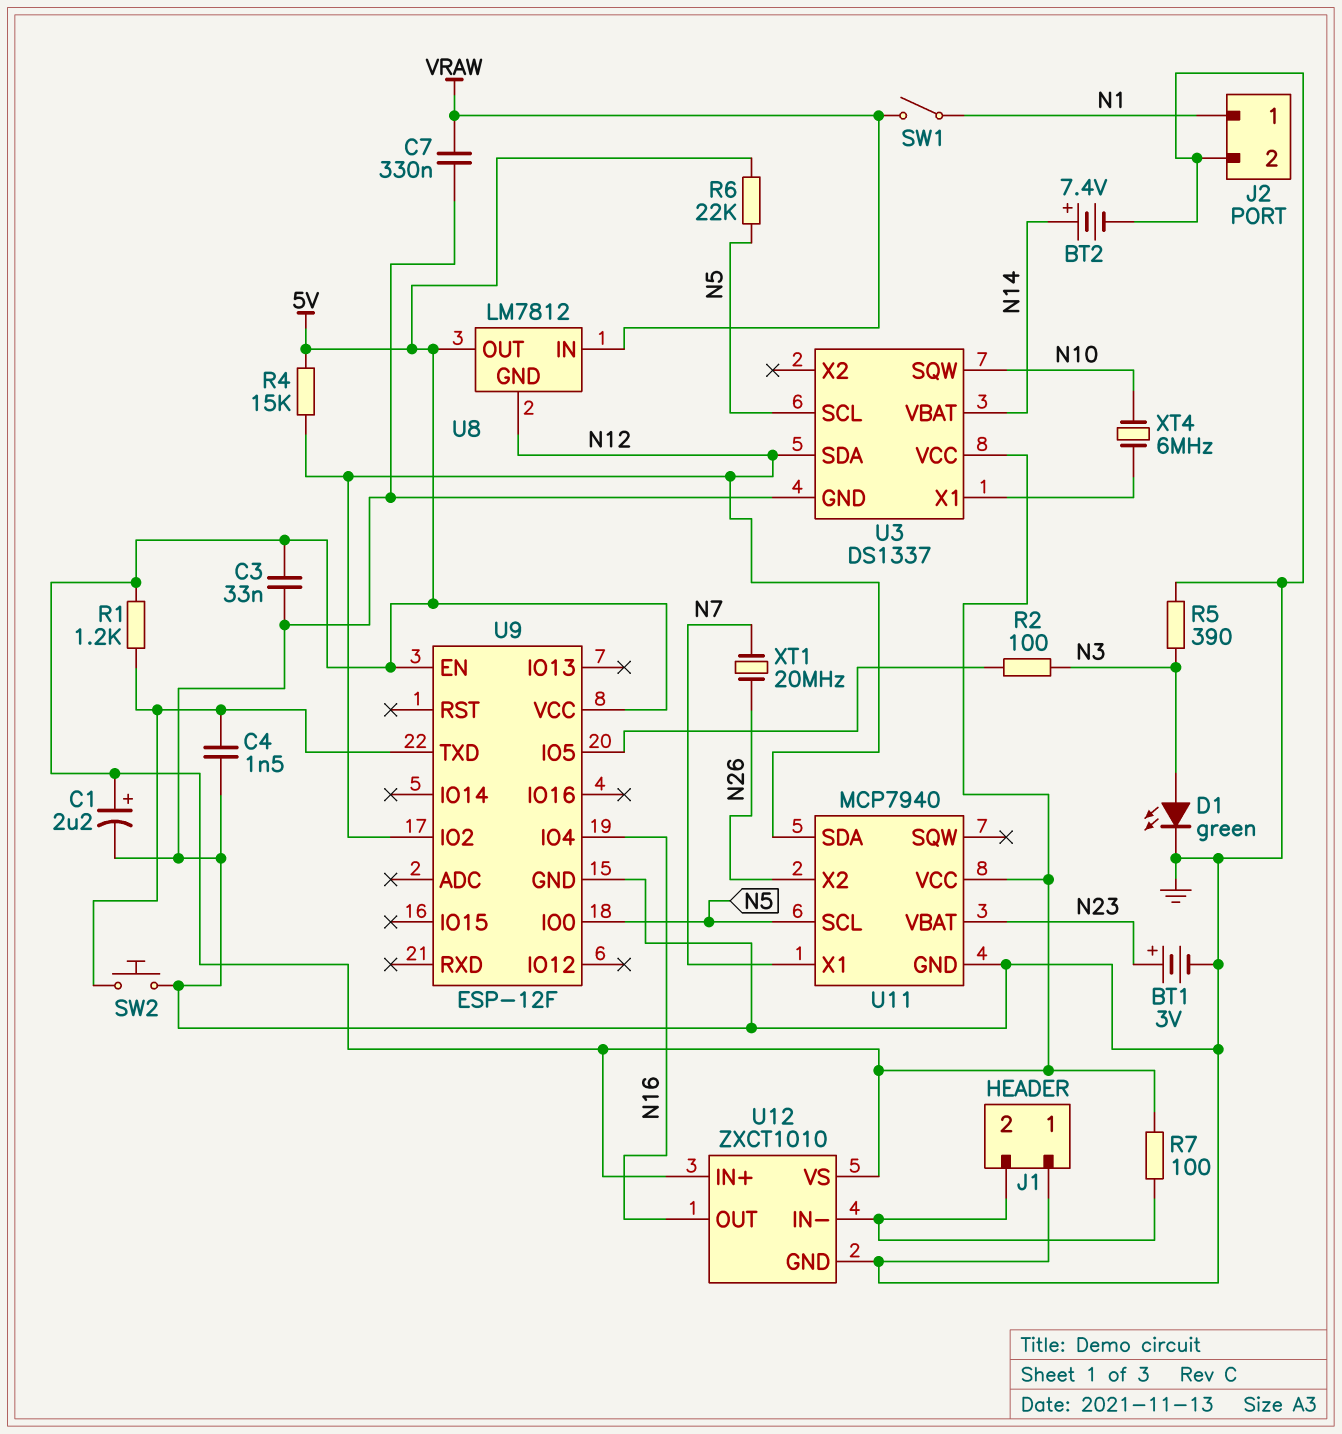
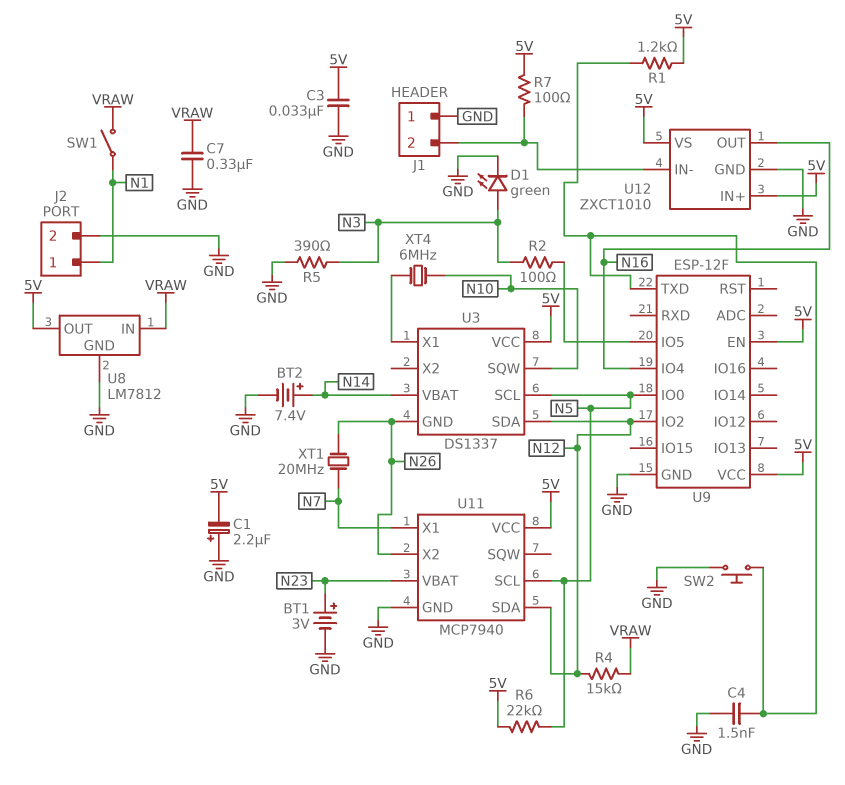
C1: 2.2uF (plus 5V, minus GND) -> 2.2uF (plus GND, minus 5V)
R4: 15k (5V, N12) -> 15k (N12, VRAW)
U3 pin GND: GND -> N26
U8 pin GND: N12 -> GND

